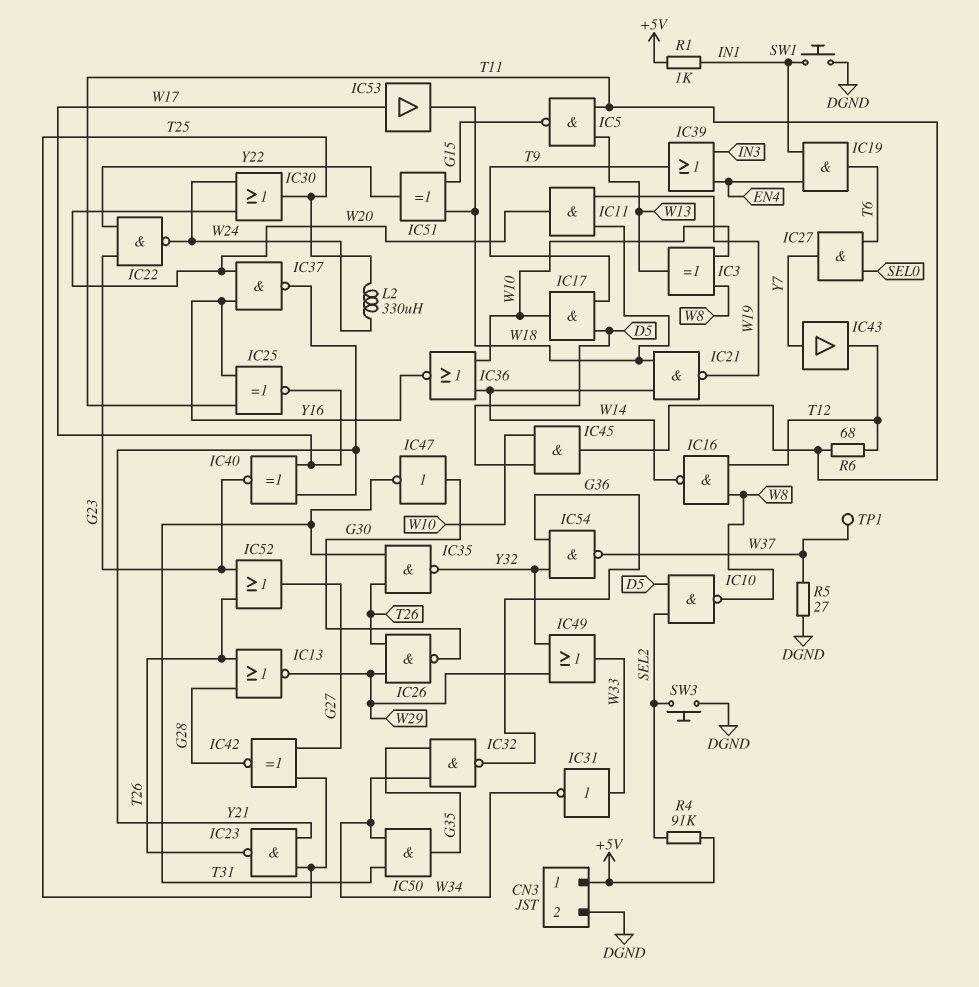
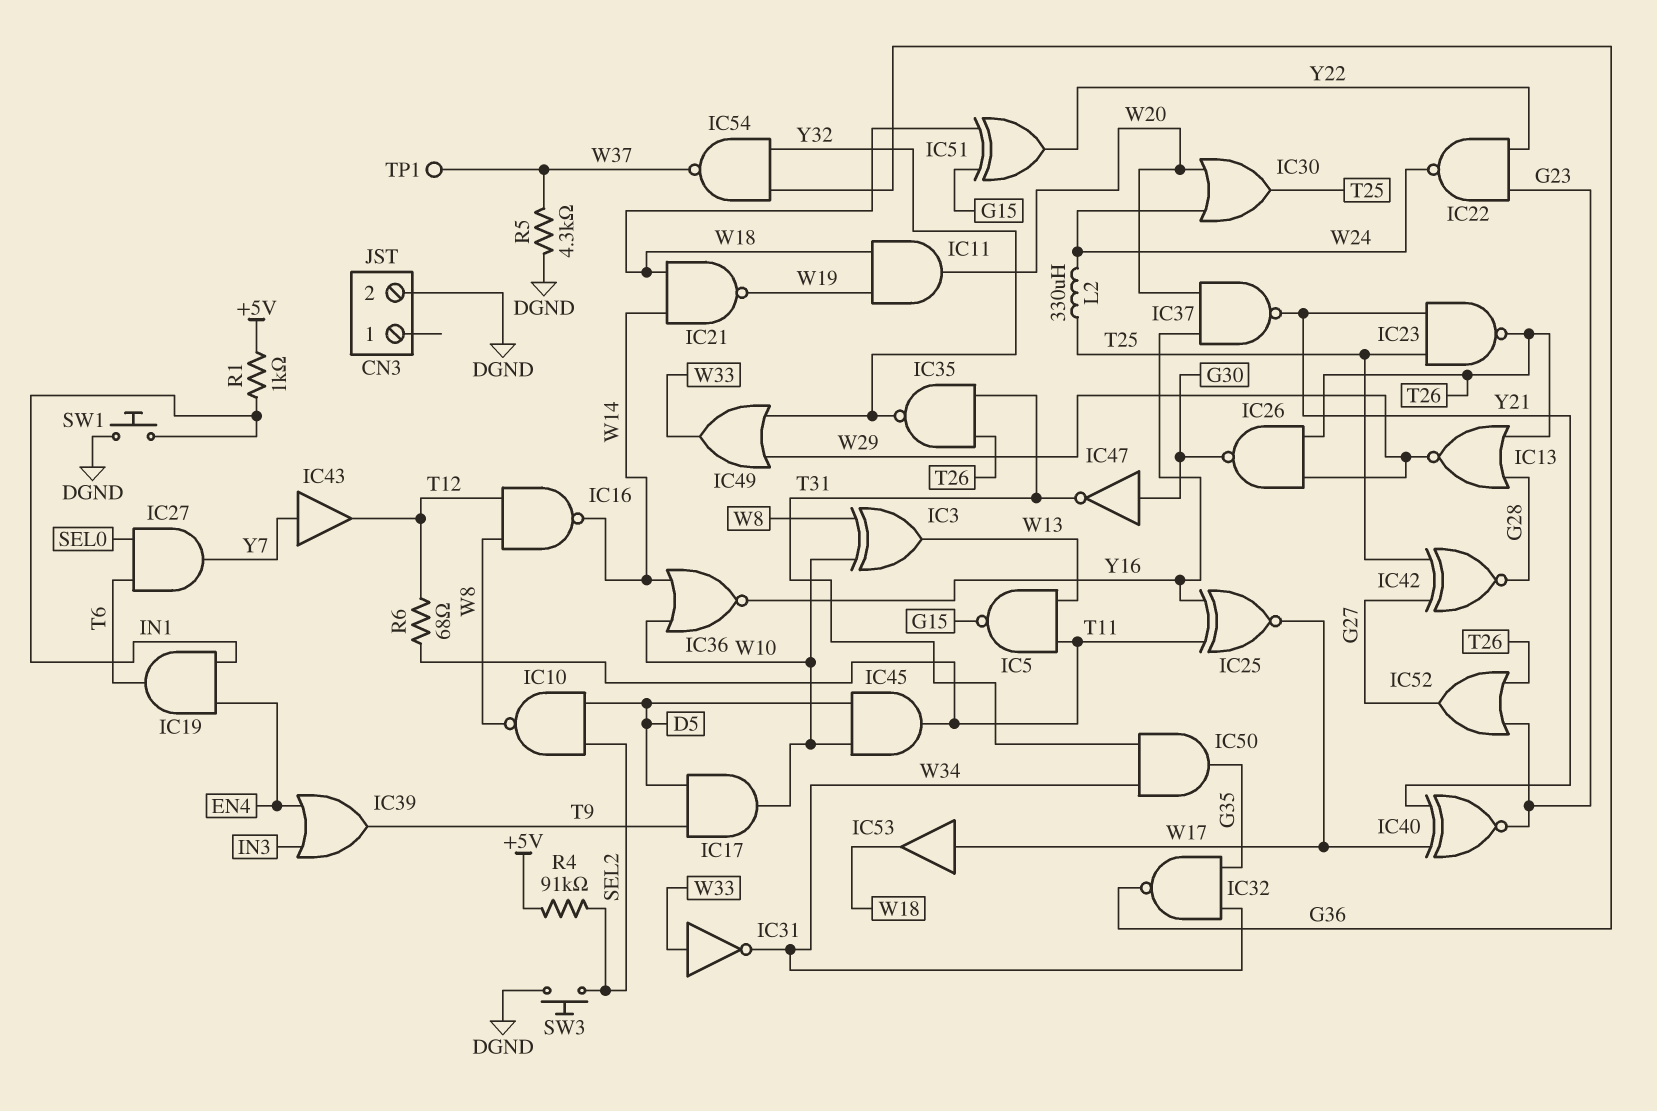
CN3 pin 1: +5V -> none
R5: 27 (DGND, W37) -> 4.3k (DGND, W37)

